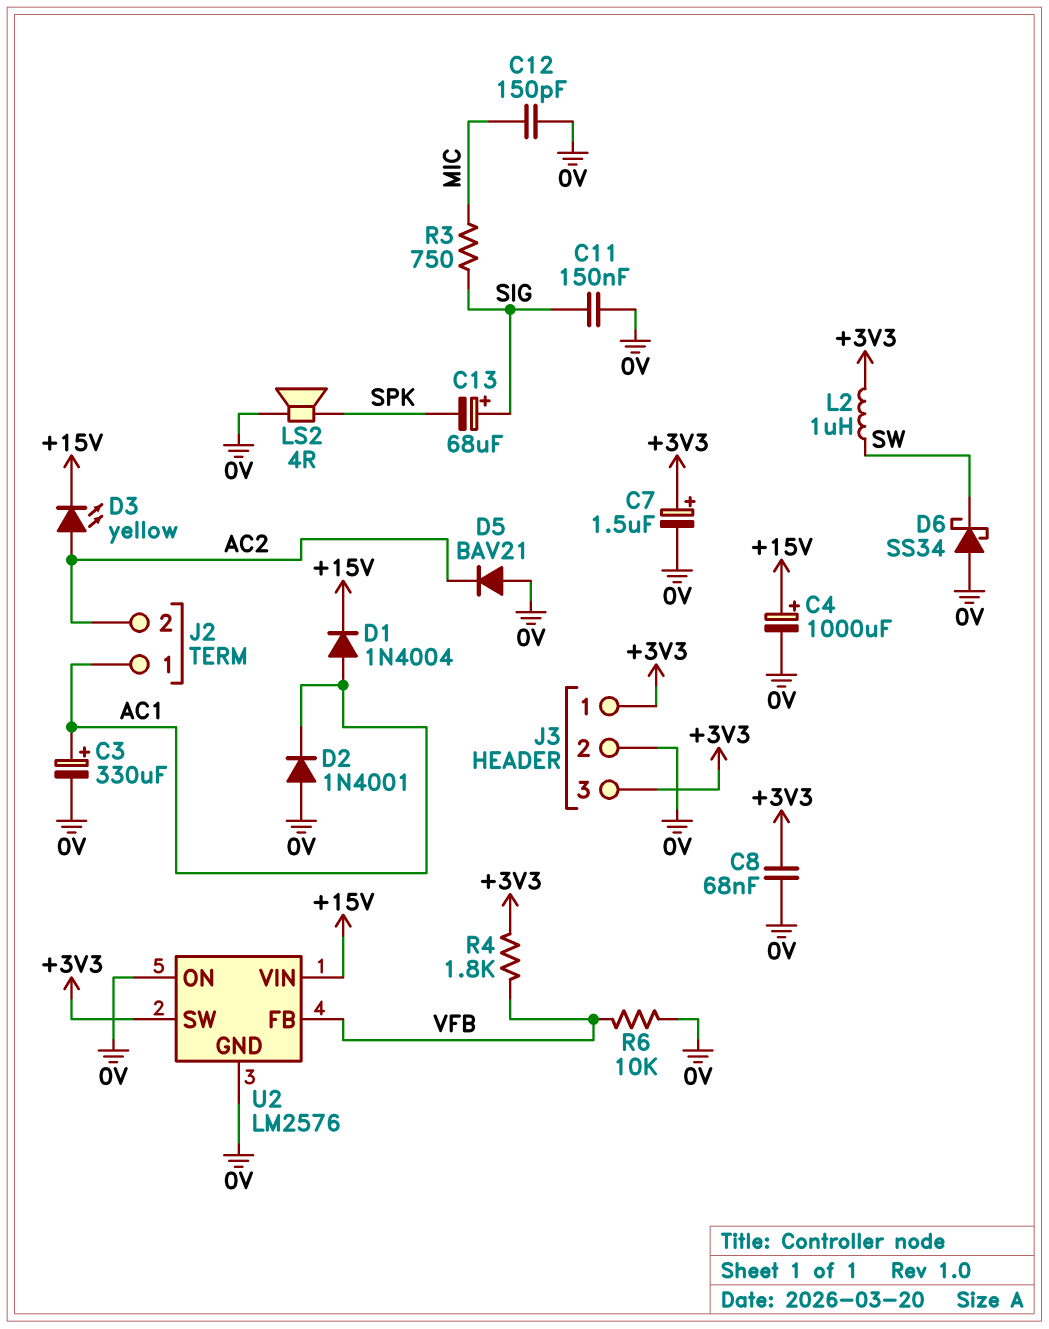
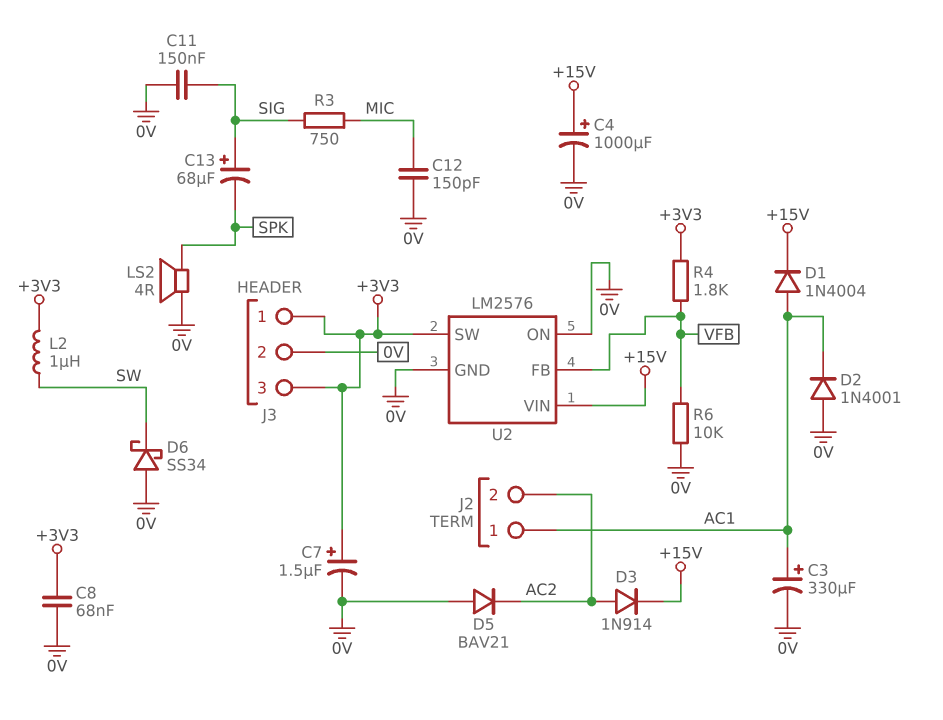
D3: LED yellow (A AC2, K +15V) -> diode 1N914 (A AC2, K +15V)

